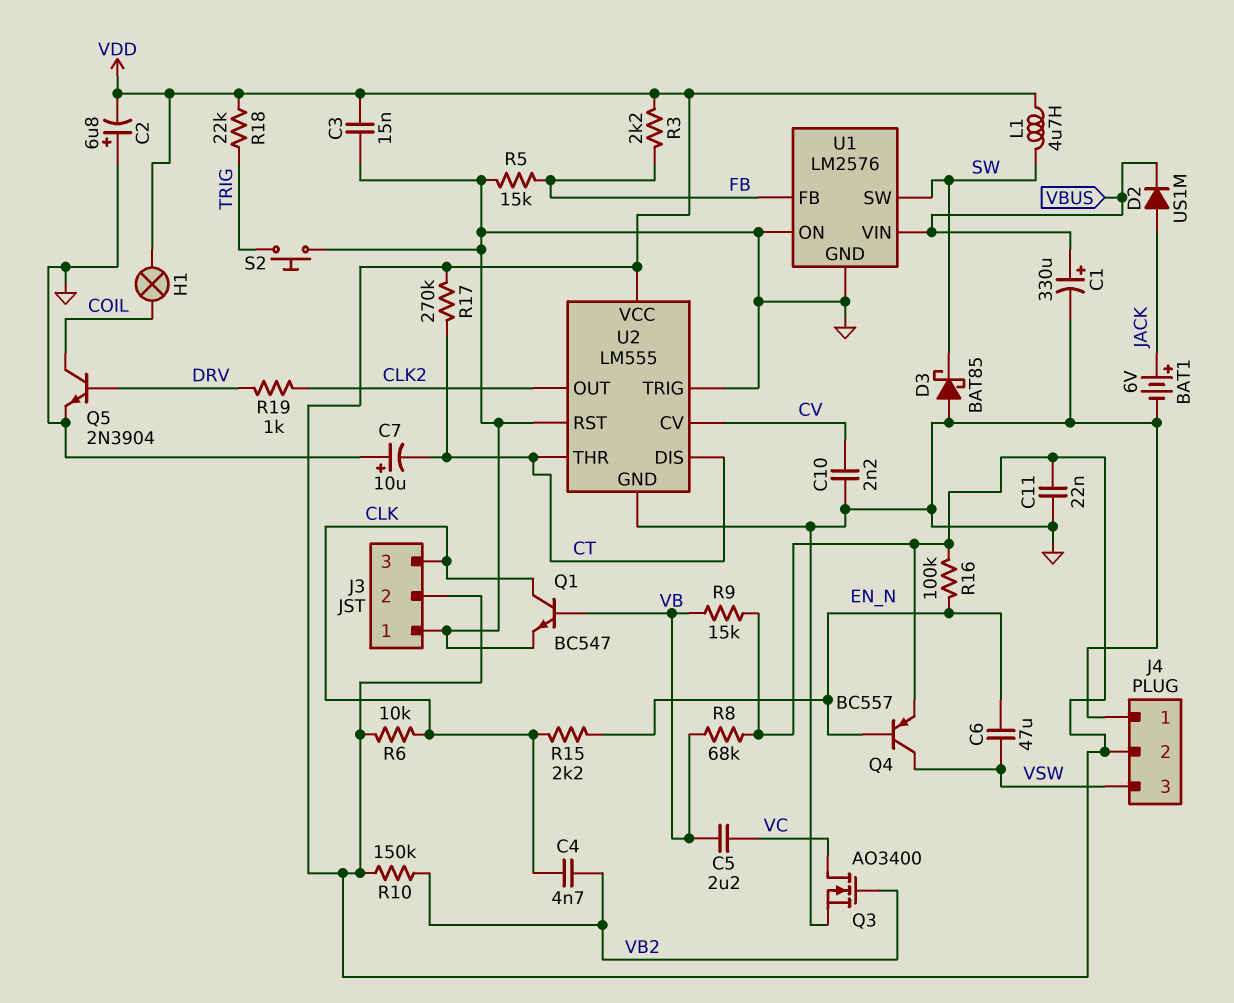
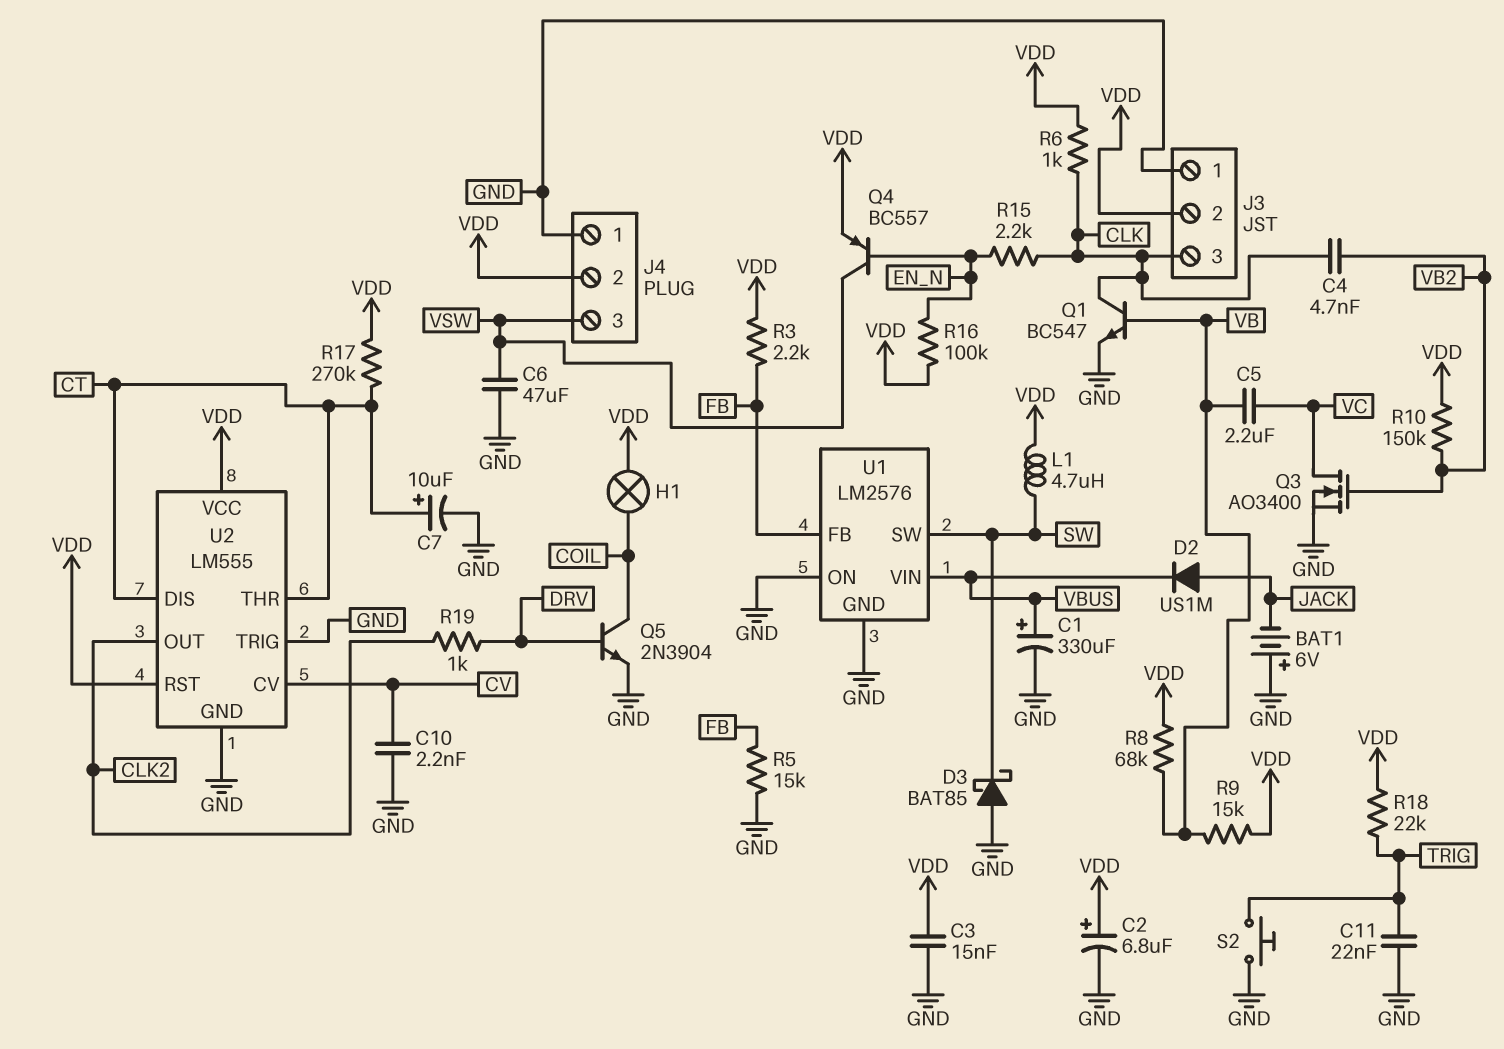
BAT1: 6V (plus JACK, minus GND) -> 6V (plus GND, minus JACK)
C2: 6.8uF (plus GND, minus VDD) -> 6.8uF (plus VDD, minus GND)
C6: 47uF (EN_N, VSW) -> 47uF (GND, VSW)
C7: 10uF (plus GND, minus CT) -> 10uF (plus CT, minus GND)
C11: 22nF (GND, VDD) -> 22nF (GND, TRIG)
R6: 10k (CLK, VDD) -> 1k (CLK, VDD)
U2 pin RST: GND -> VDD

